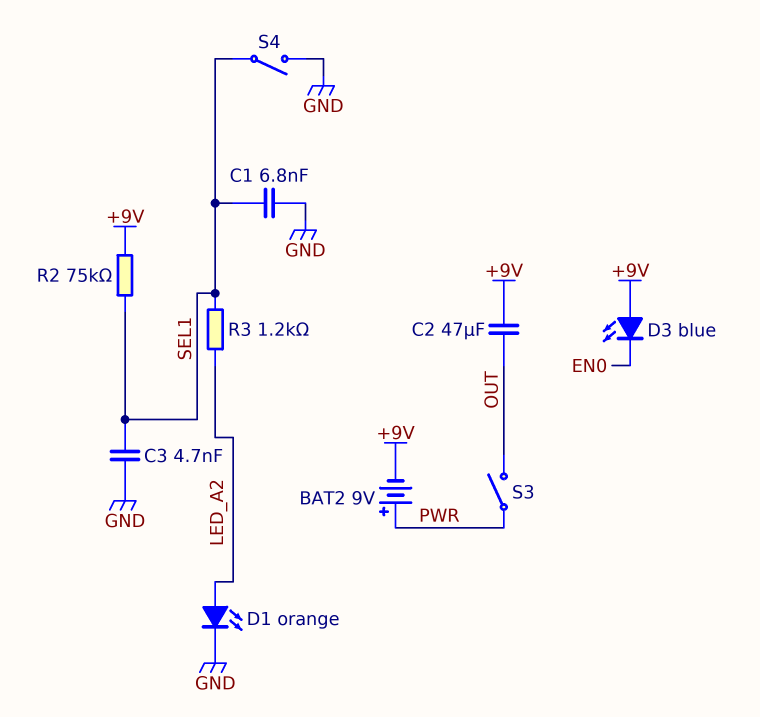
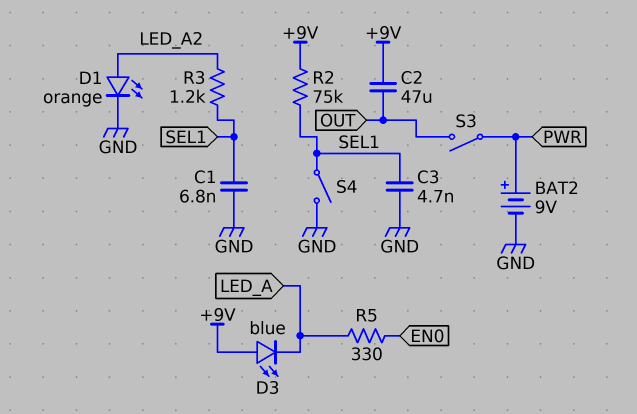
BAT2: 9V (plus PWR, minus +9V) -> 9V (plus PWR, minus GND)
D3: LED blue (A +9V, K EN0) -> LED blue (A +9V, K LED_A)
R5: none -> 330 (EN0, LED_A)

